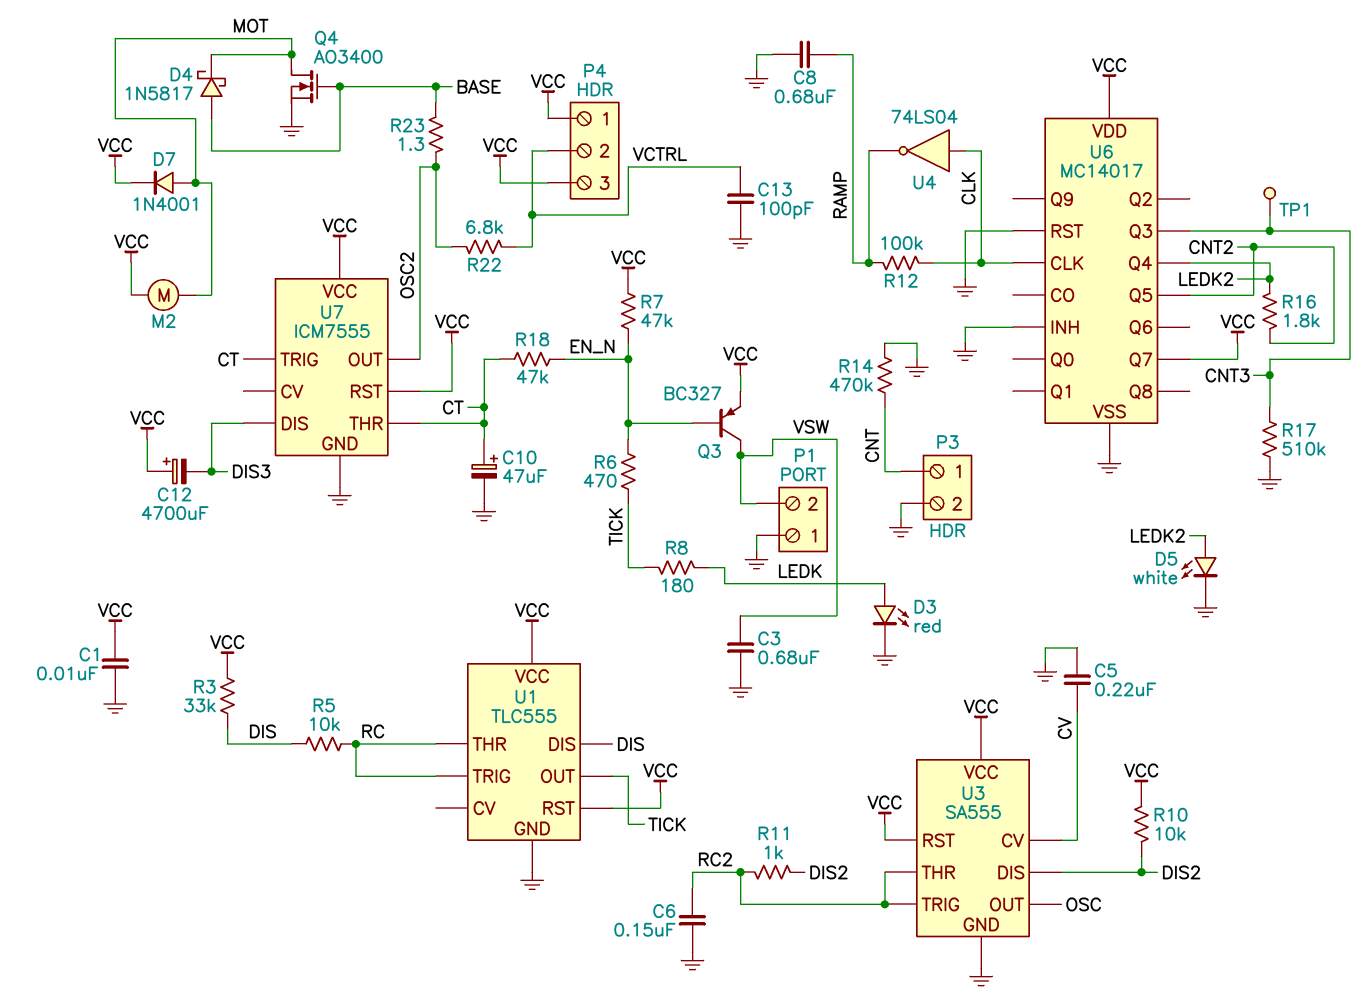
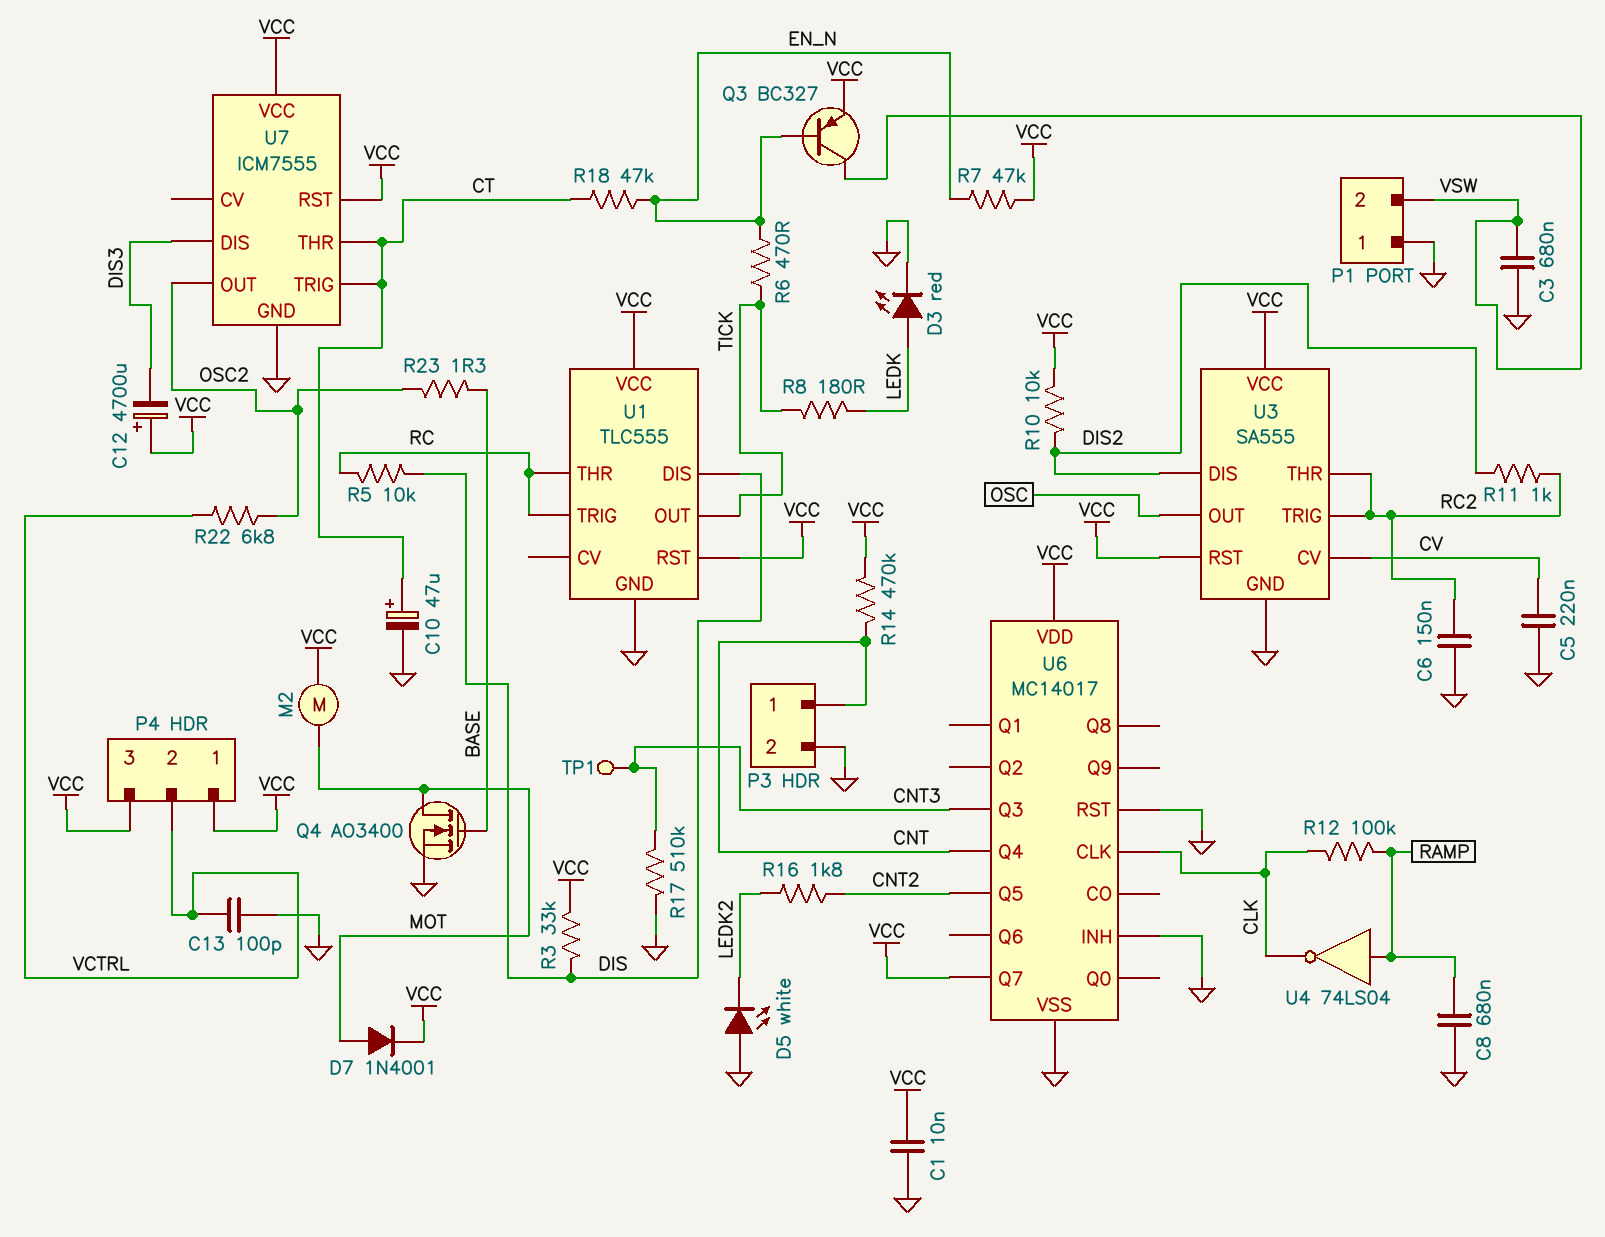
D4: schottky 1N5817 (A BASE, K MOT) -> none
D5: LED white (A LEDK2, K GND) -> LED white (A GND, K LEDK2)
R14: 470k (CNT, GND) -> 470k (CNT, VCC)
U4: NOT 74LS04 (in CLK, out RAMP) -> NOT 74LS04 (in RAMP, out CLK)
U6 pin Q4: LEDK2 -> CNT

